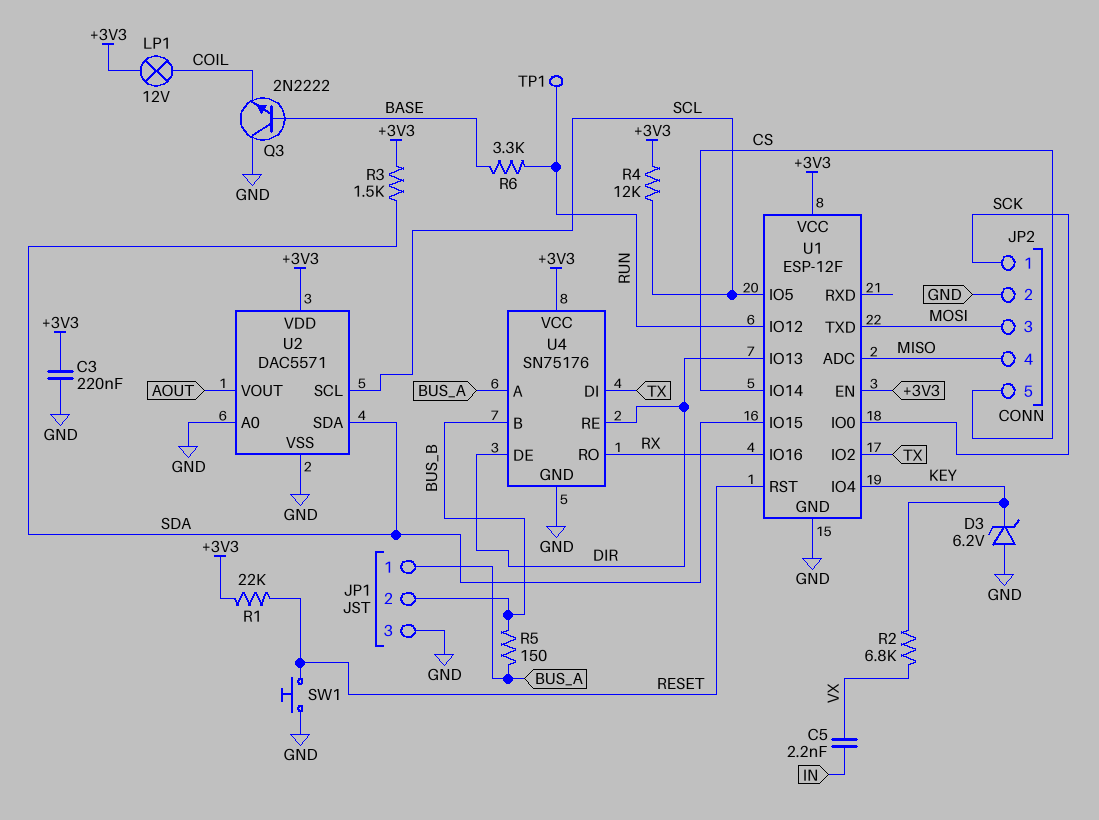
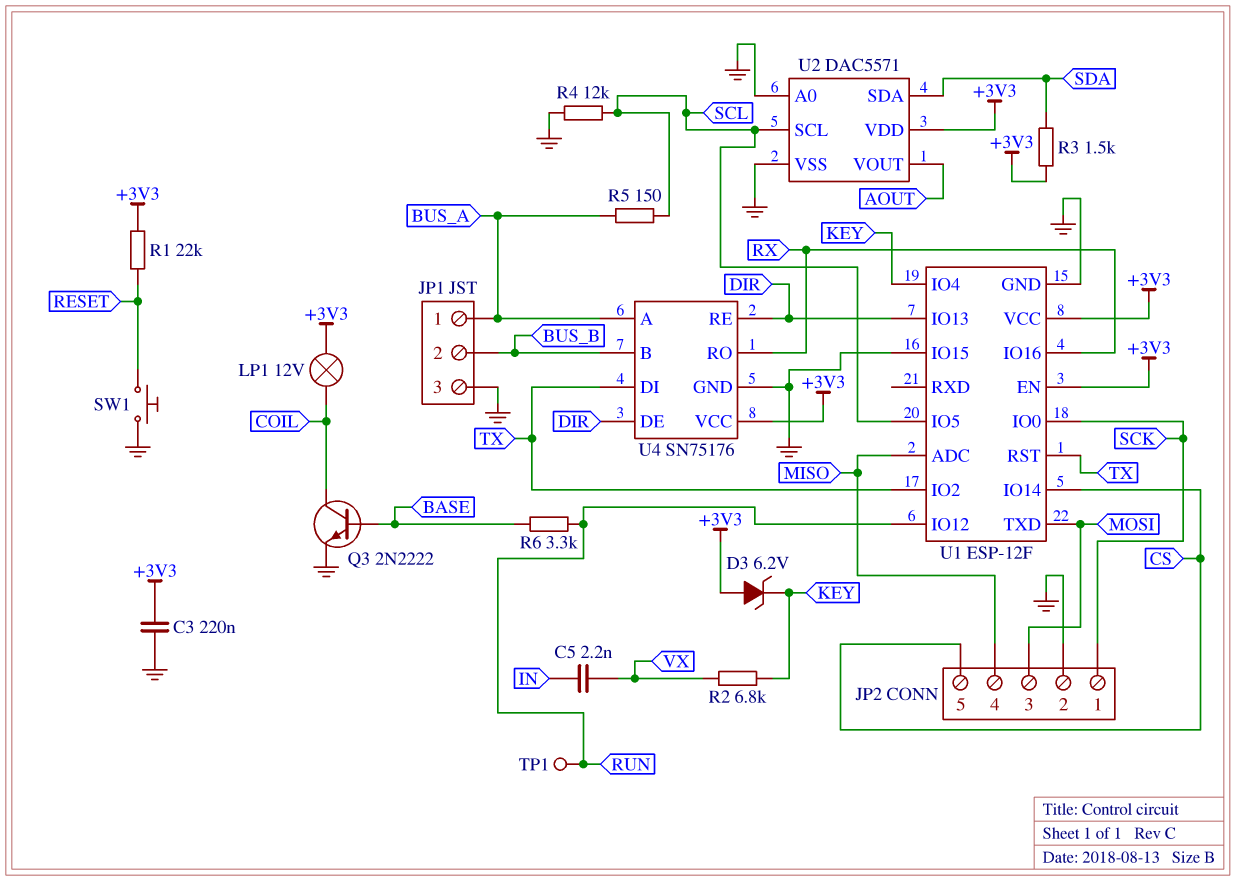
D3: zener 6.2V (A GND, K KEY) -> zener 6.2V (A +3V3, K KEY)
Q3: NPN 2N2222 (B BASE, C GND, E COIL) -> NPN 2N2222 (B BASE, C COIL, E GND)
R4: 12k (+3V3, SCL) -> 12k (GND, SCL)
R5: 150 (BUS_A, BUS_B) -> 150 (BUS_A, SCL)
U1 pin IO15: SDA -> GND
U1 pin RST: RESET -> TX

